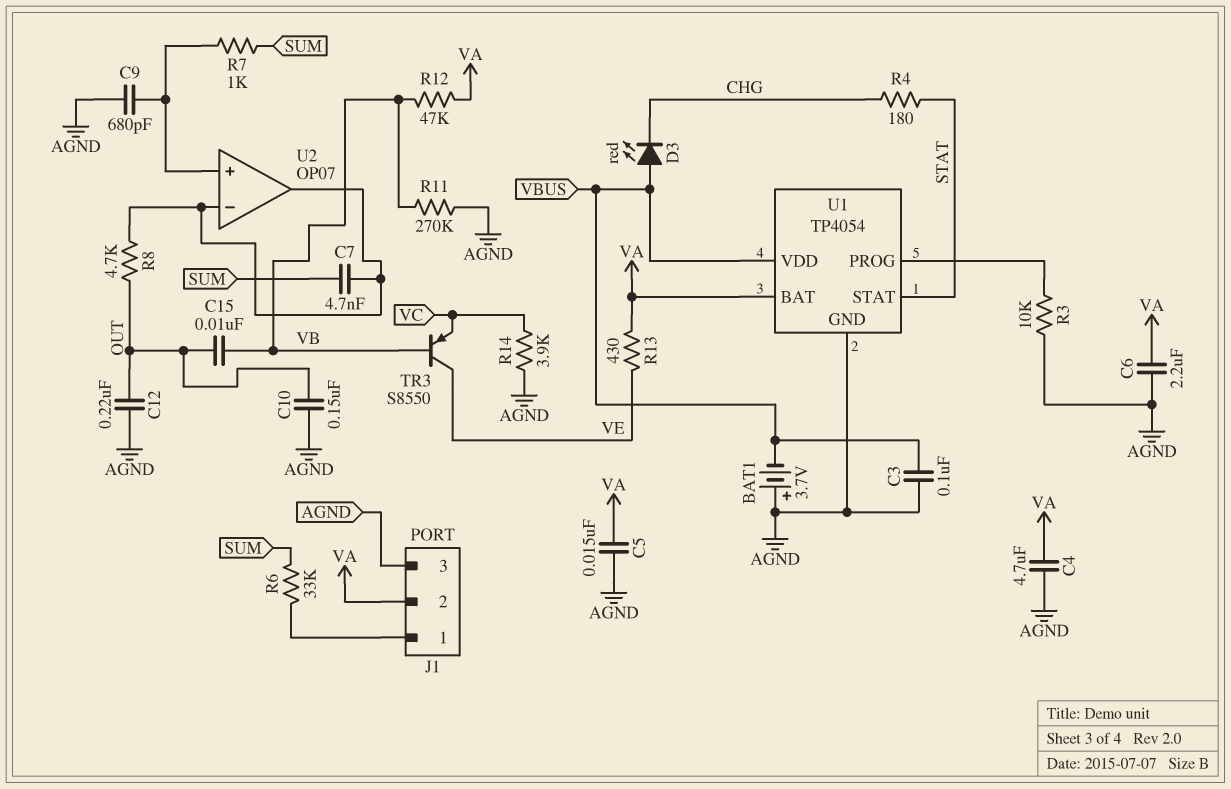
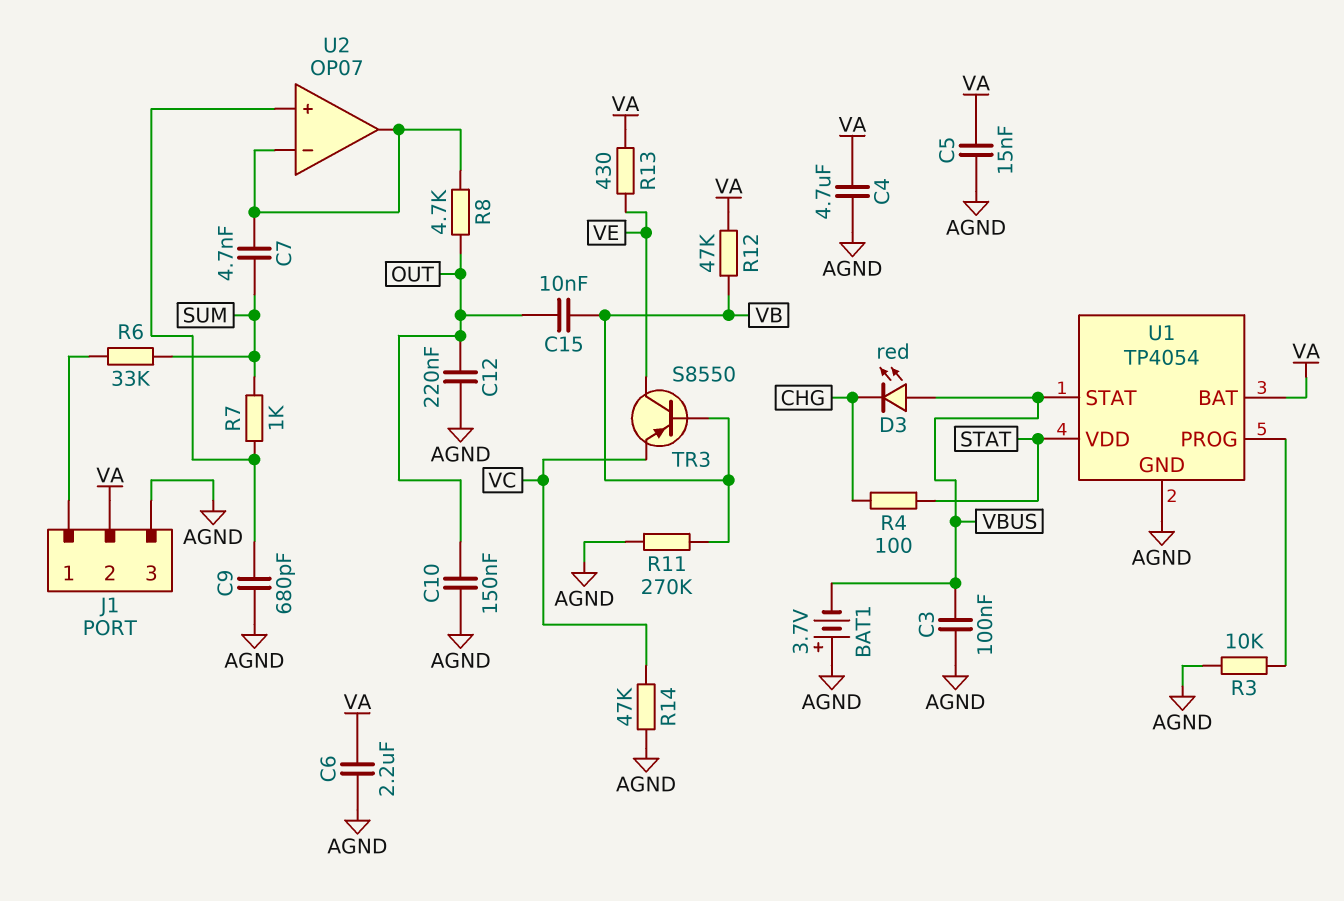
R4: 180 (CHG, STAT) -> 100 (CHG, STAT)
R14: 3.9k (AGND, VC) -> 47k (AGND, VC)
U1 pin STAT: STAT -> VBUS
U1 pin VDD: VBUS -> STAT

